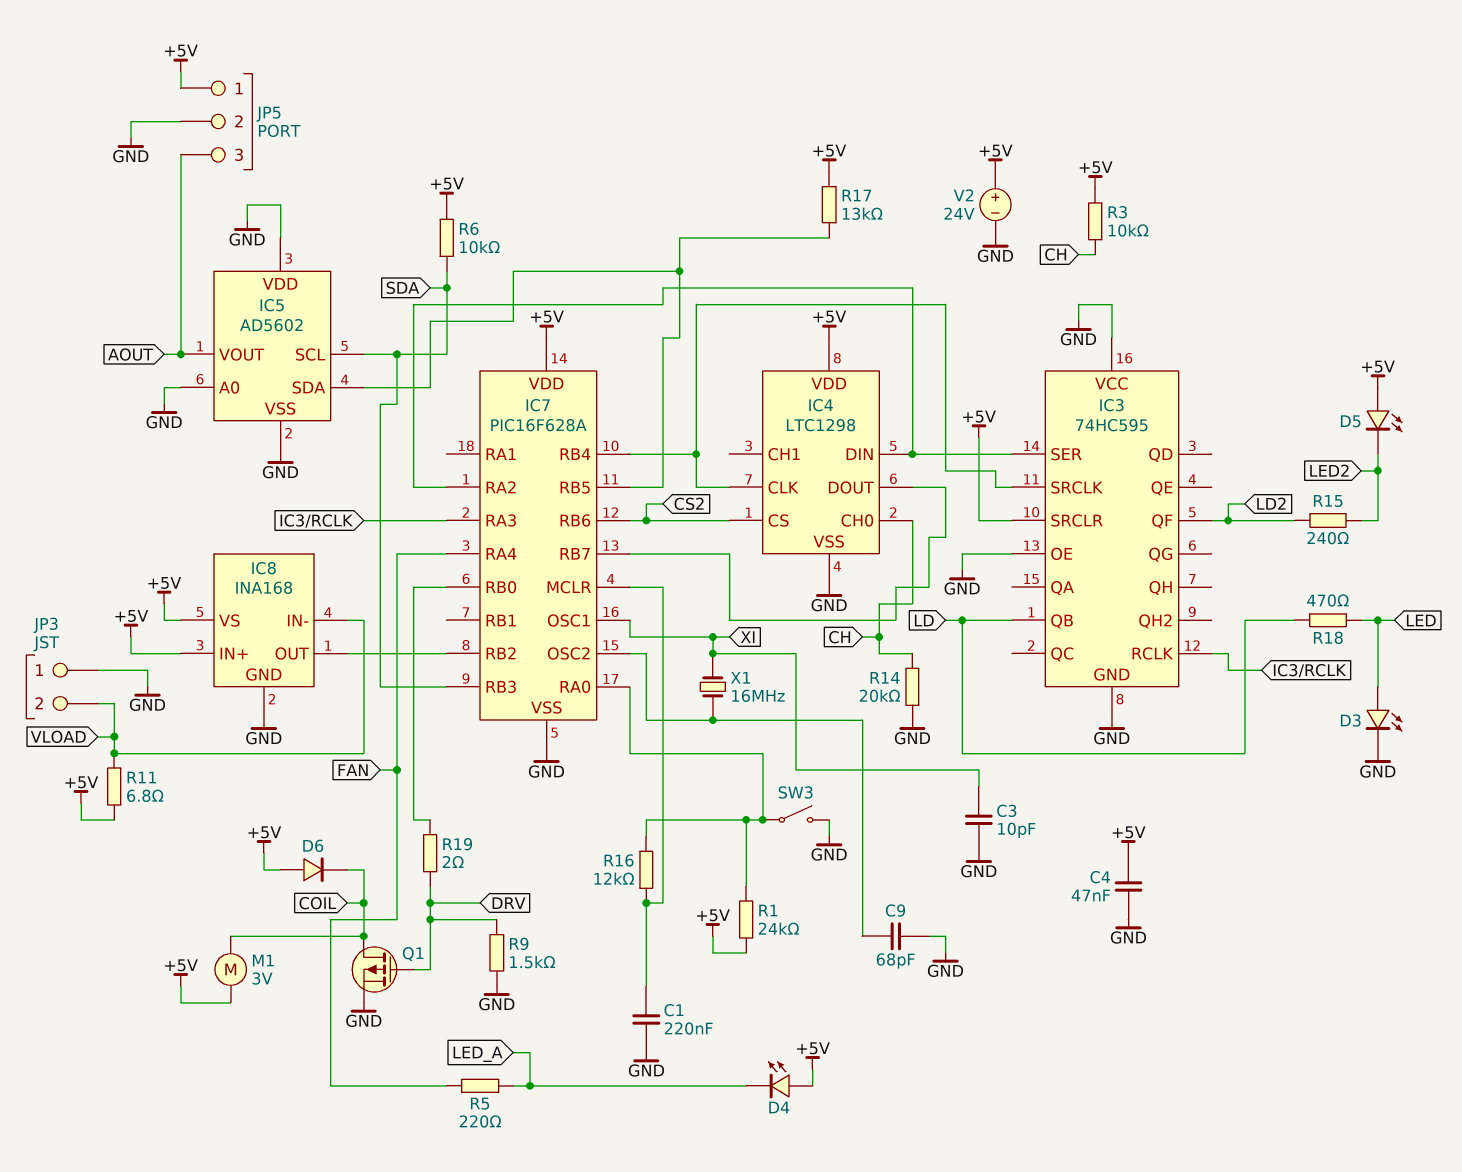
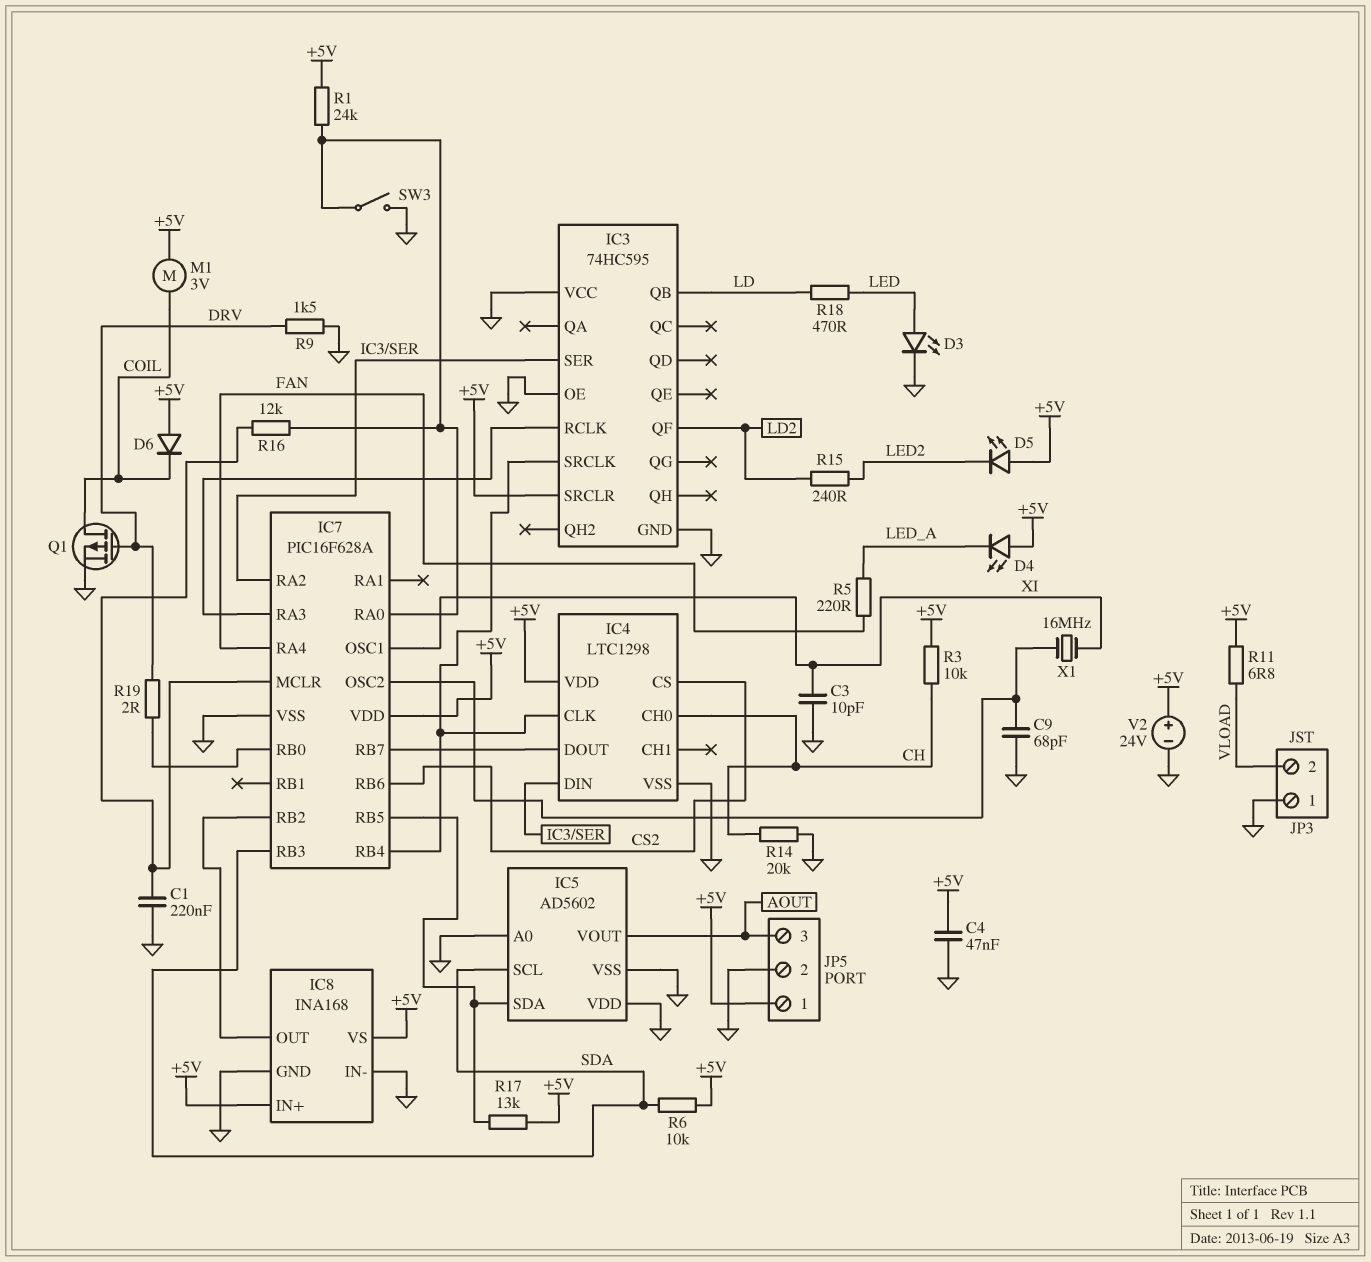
IC8 pin IN-: VLOAD -> GND

